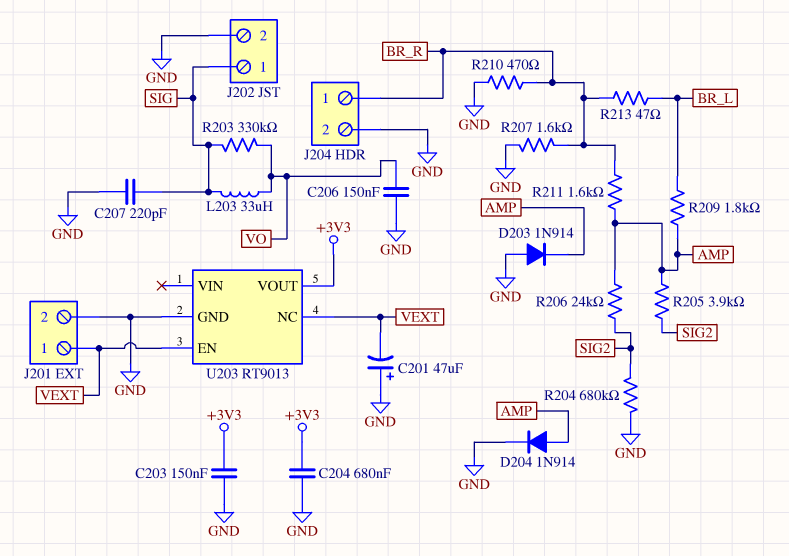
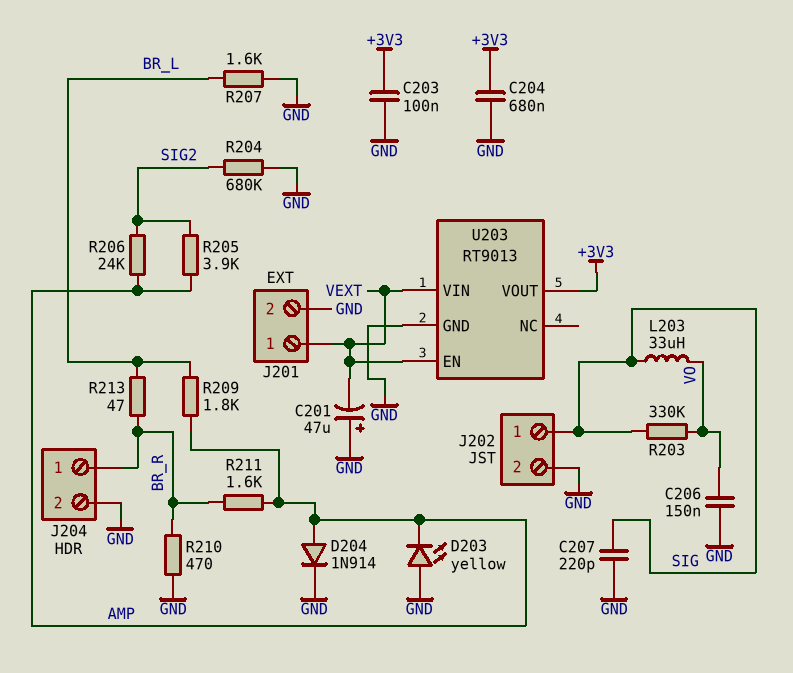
C203: 150nF (+3V3, GND) -> 100nF (+3V3, GND)
D203: diode 1N914 (A GND, K AMP) -> LED yellow (A GND, K AMP)
R207: 1.6k (BR_R, GND) -> 1.6k (BR_L, GND)
U203 pin NC: VEXT -> none
U203 pin VIN: none -> VEXT

